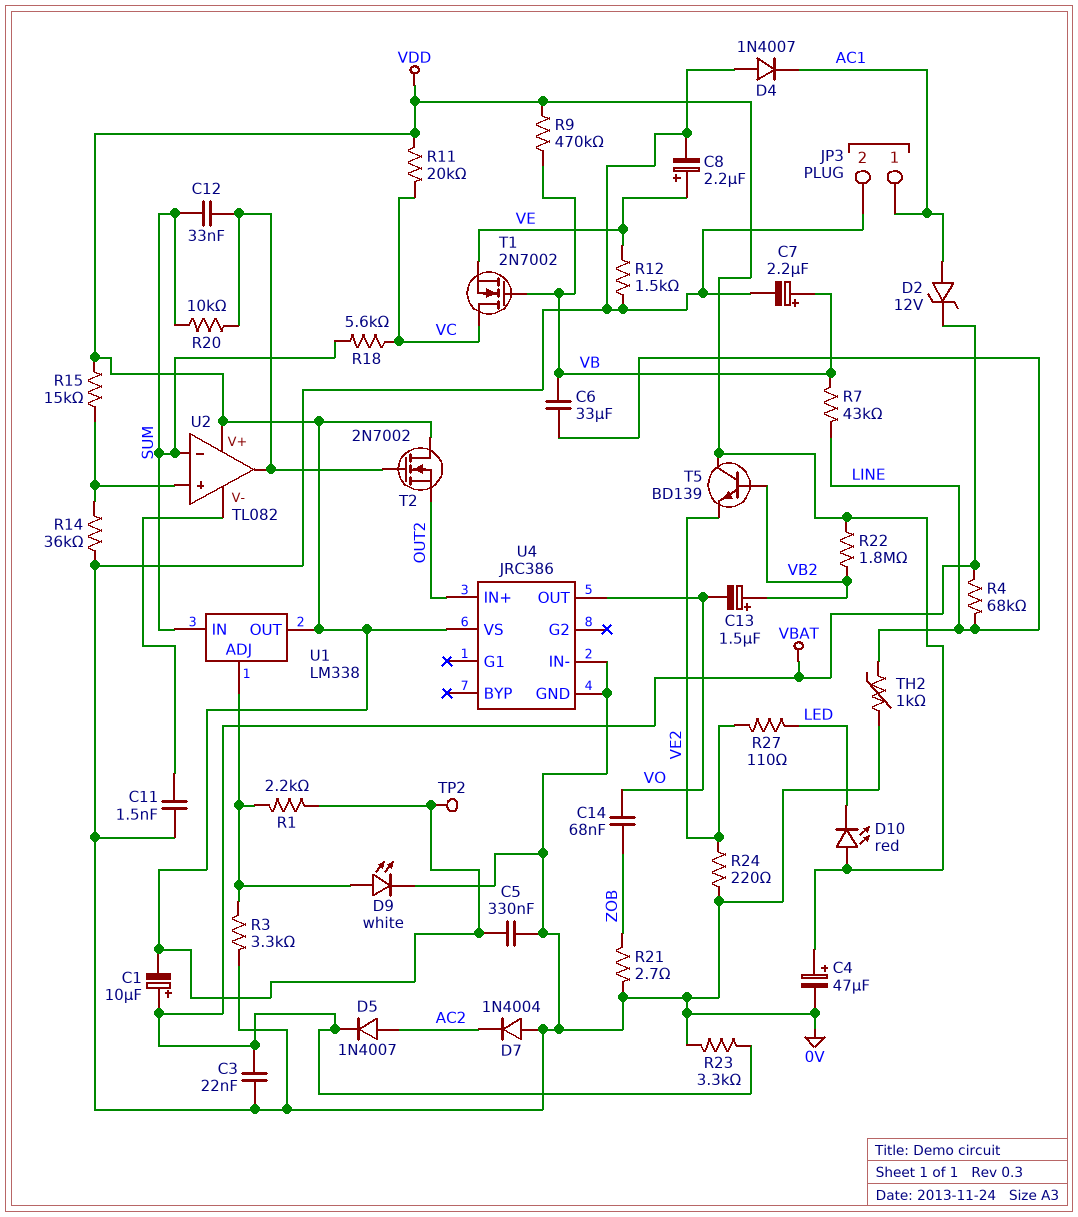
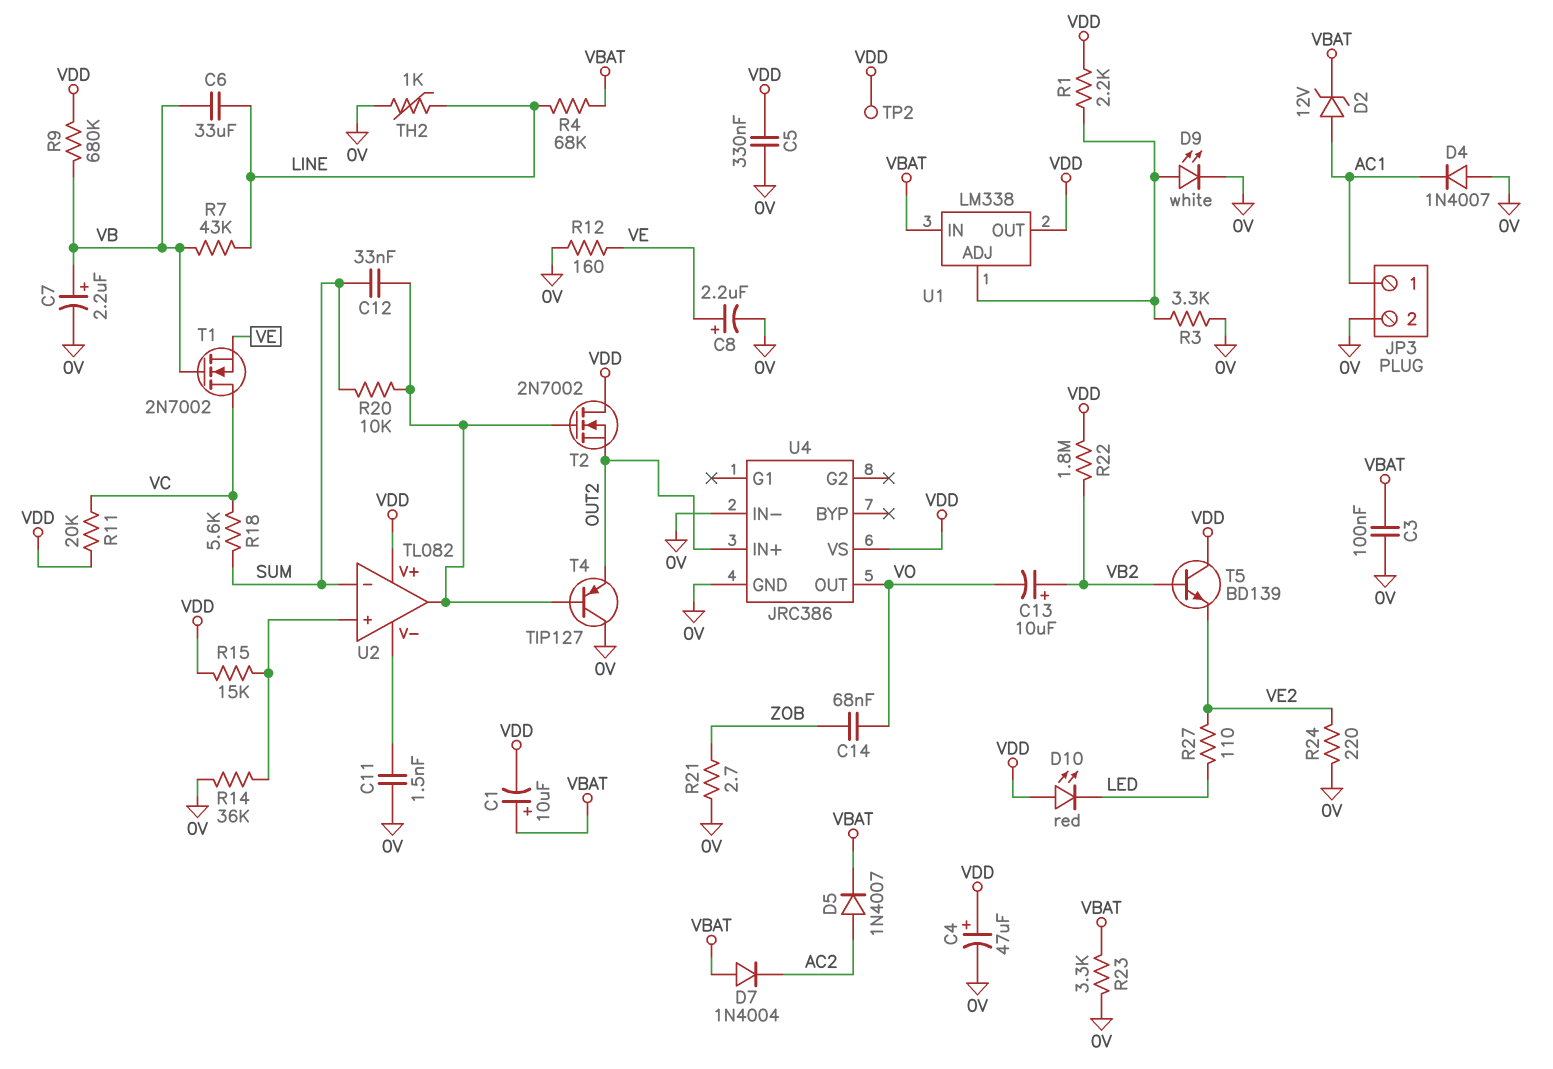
C3: 22nF (0V, VBAT) -> 100nF (0V, VBAT)
C13: 1.5uF (plus VB2, minus VO) -> 10uF (plus VB2, minus VO)
D7: diode 1N4004 (A 0V, K AC2) -> diode 1N4004 (A VBAT, K AC2)
R9: 470k (VB, VDD) -> 680k (VB, VDD)
R12: 1.5k (0V, VE) -> 160 (0V, VE)
T4: none -> PNP TIP127 (B U2/out, C 0V, E OUT2)
U1 pin IN: SUM -> VBAT

